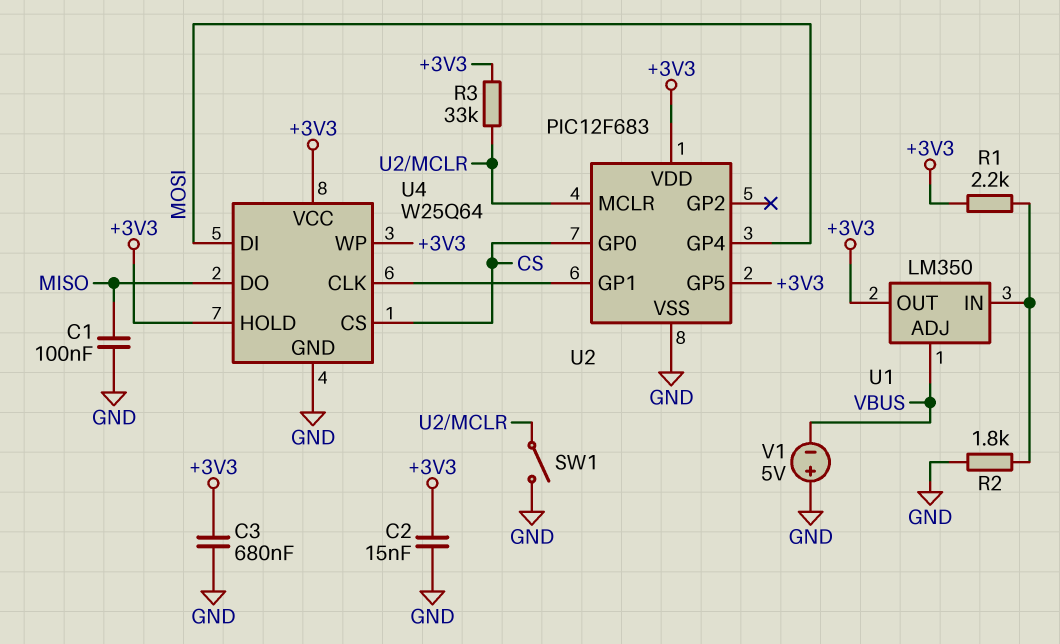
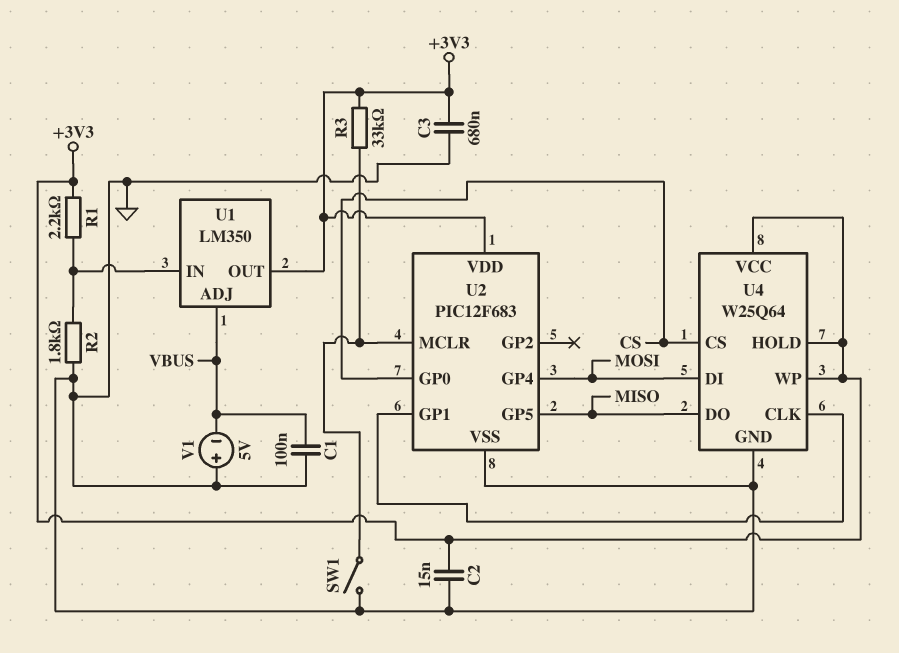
C1: 100nF (GND, MISO) -> 100nF (GND, VBUS)
U2 pin GP5: +3V3 -> MISO

